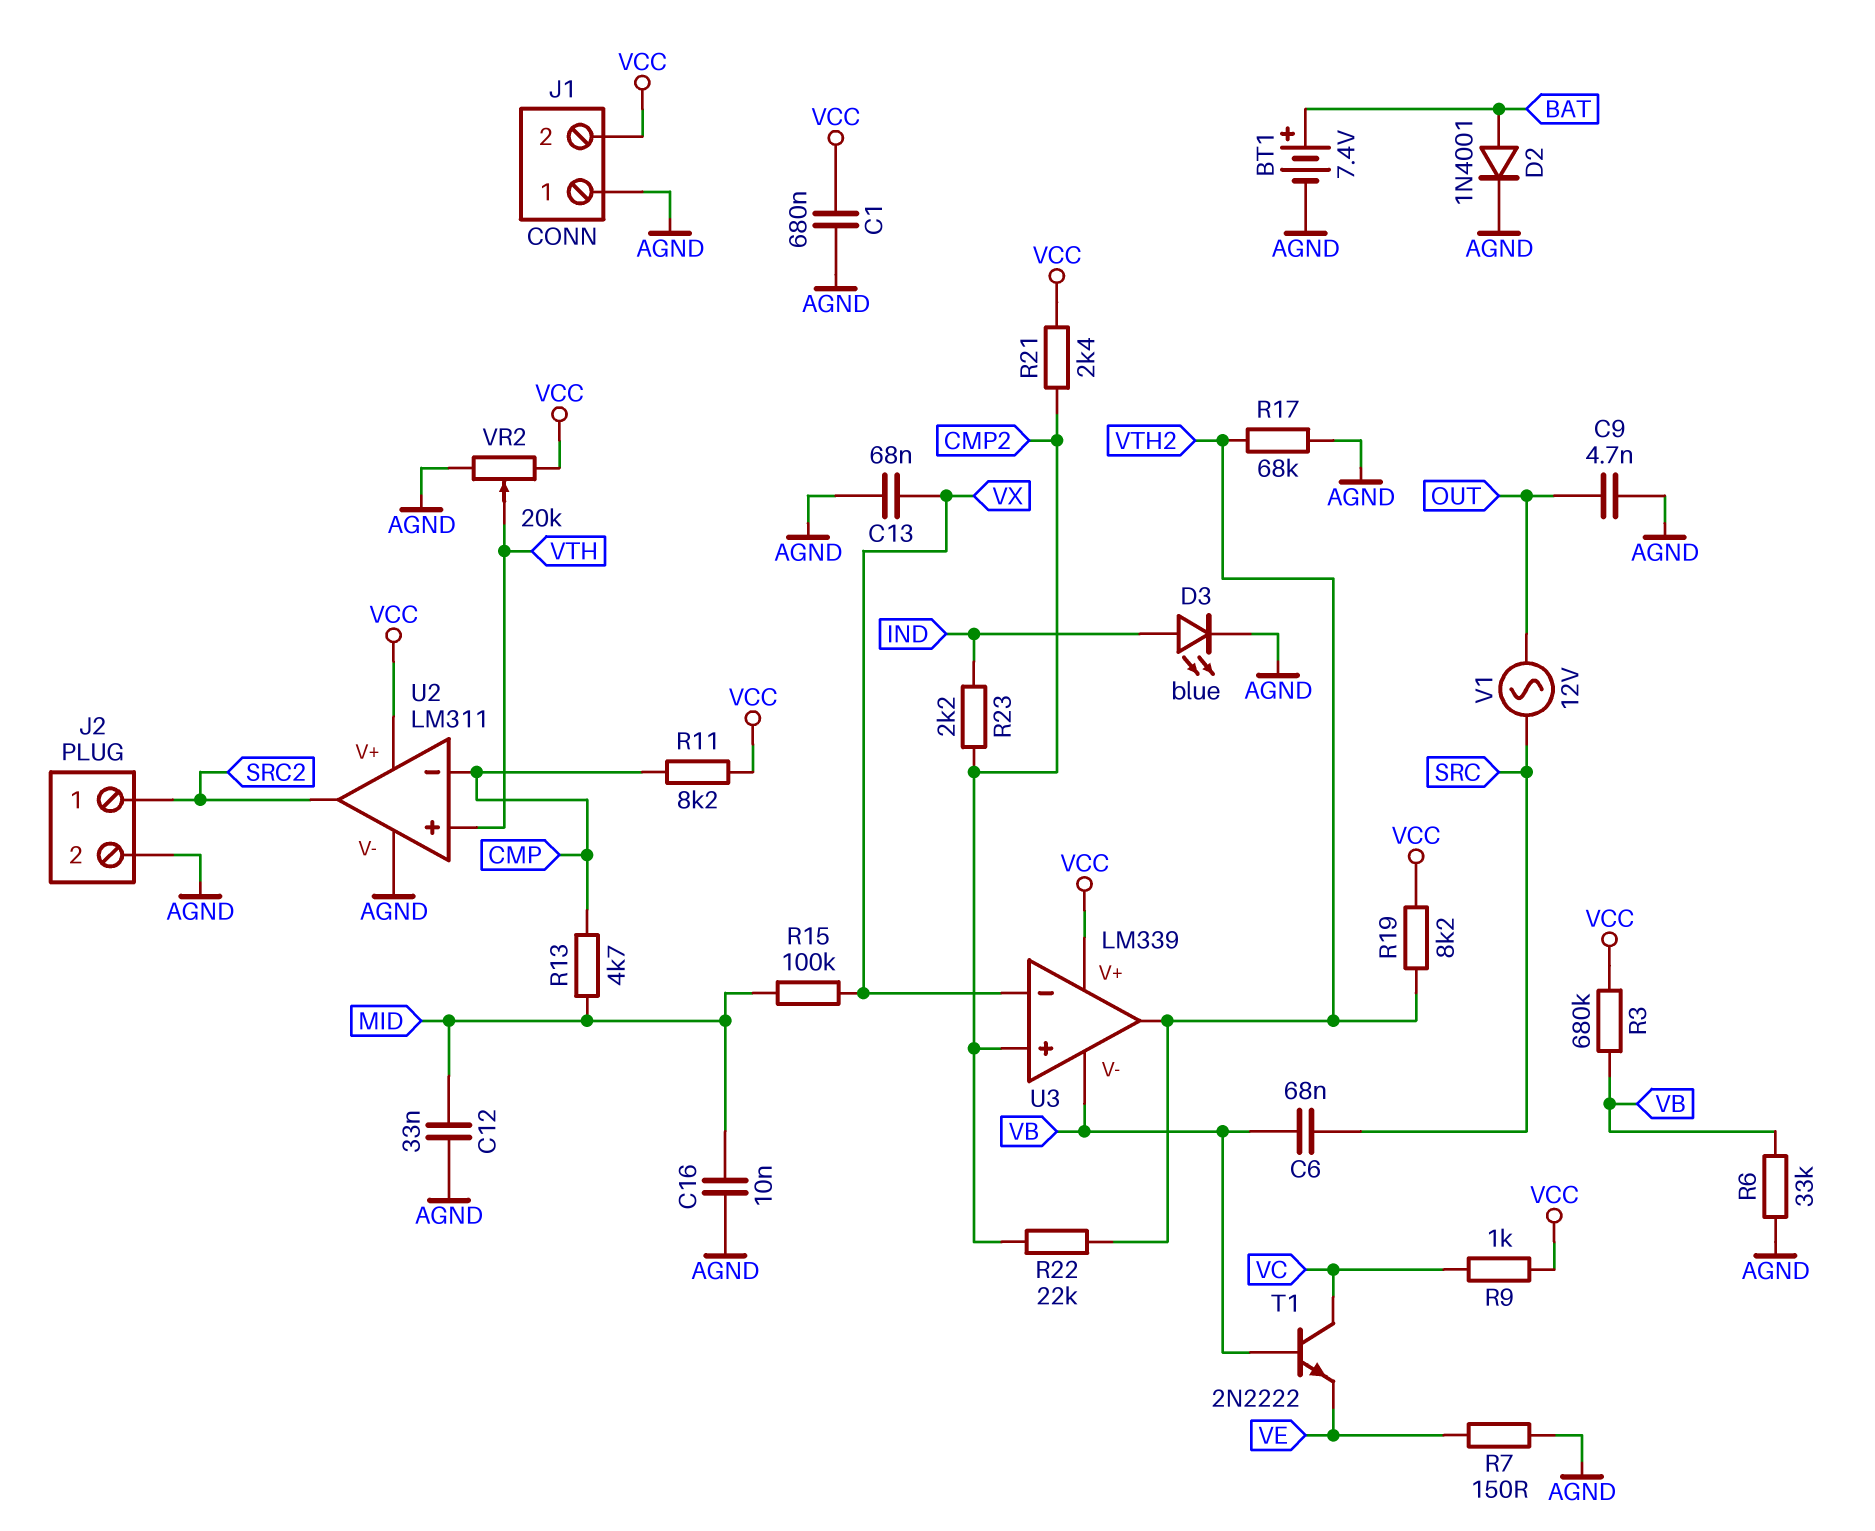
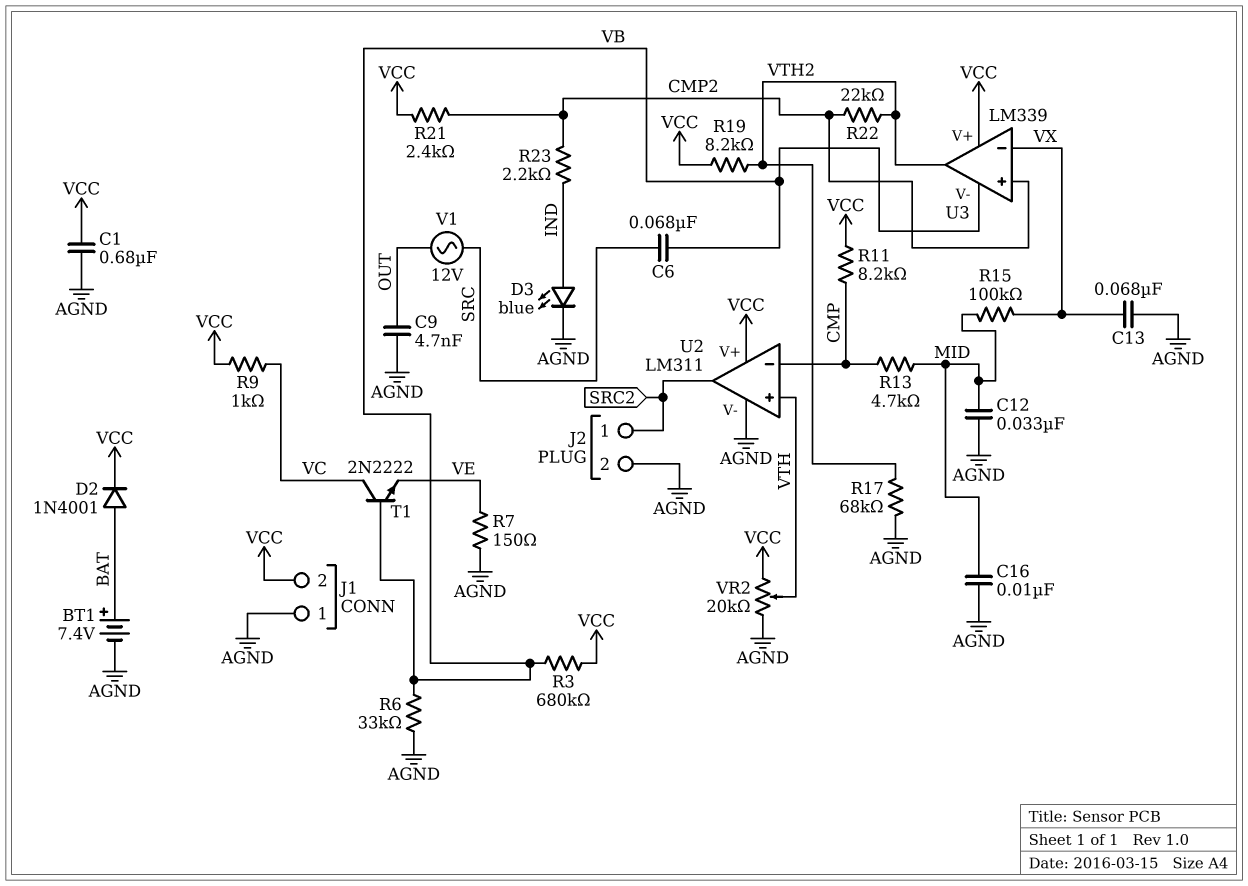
D2: diode 1N4001 (A BAT, K AGND) -> diode 1N4001 (A BAT, K VCC)

